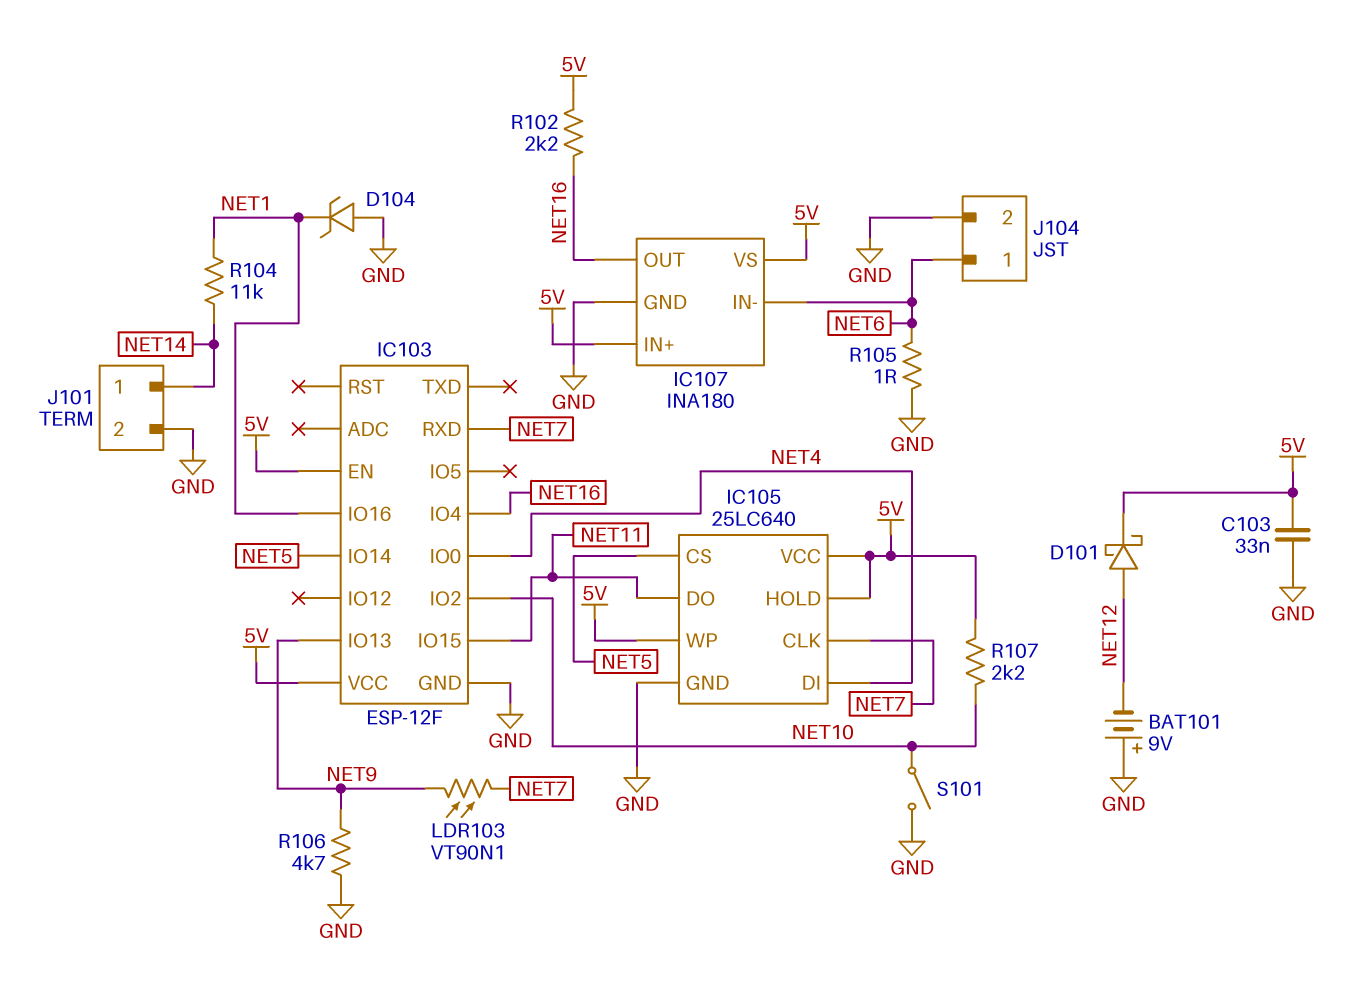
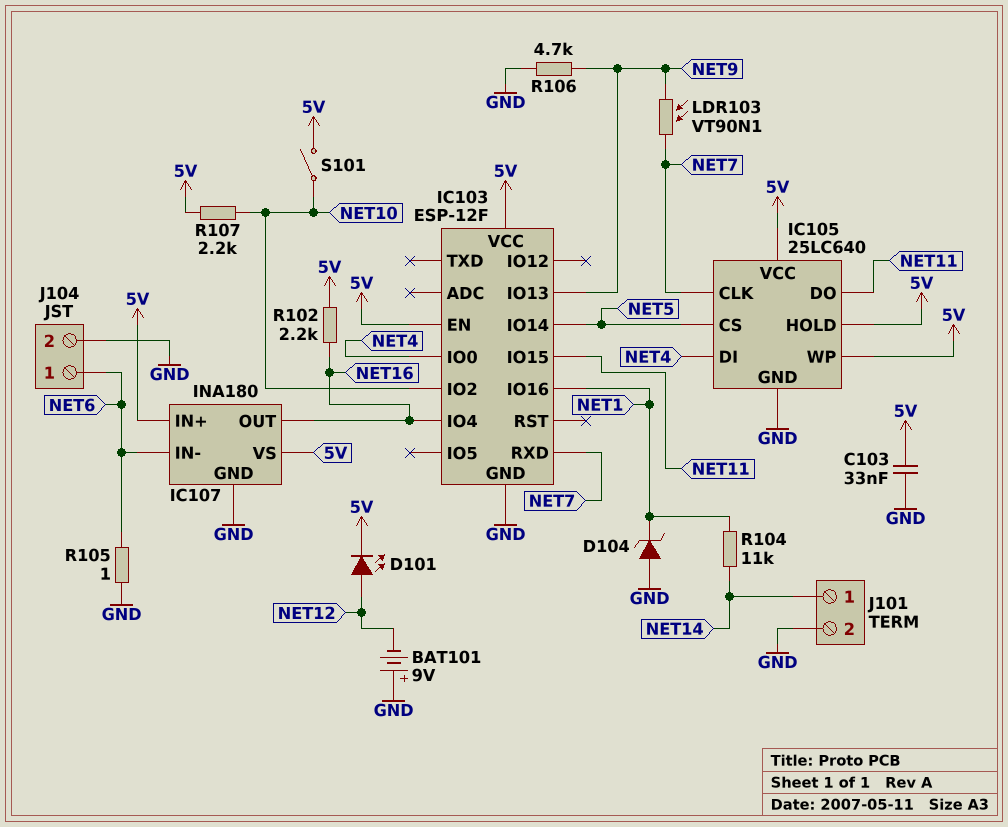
D101: schottky (A NET12, K 5V) -> LED (A NET12, K 5V)
S101: switch (GND, NET10) -> switch (5V, NET10)

